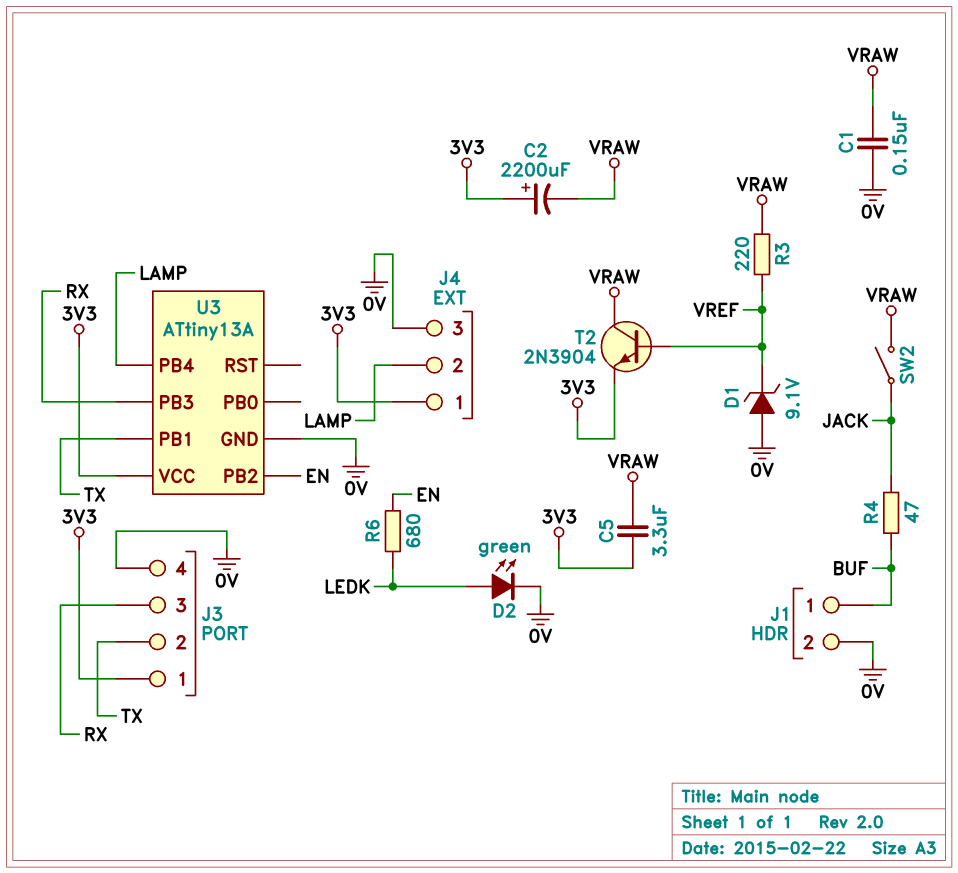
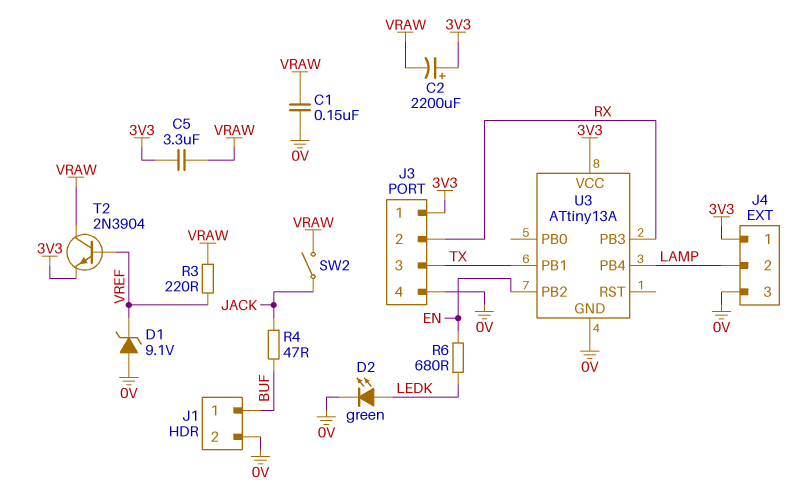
J3 pin 2: TX -> RX
J3 pin 3: RX -> TX

